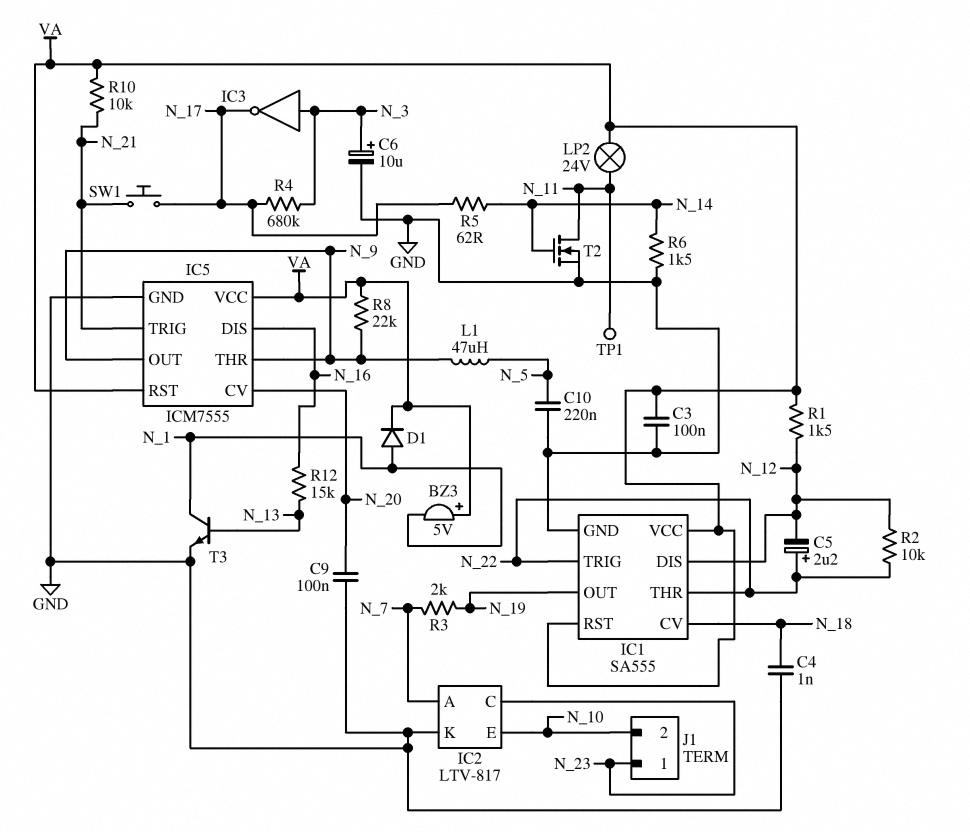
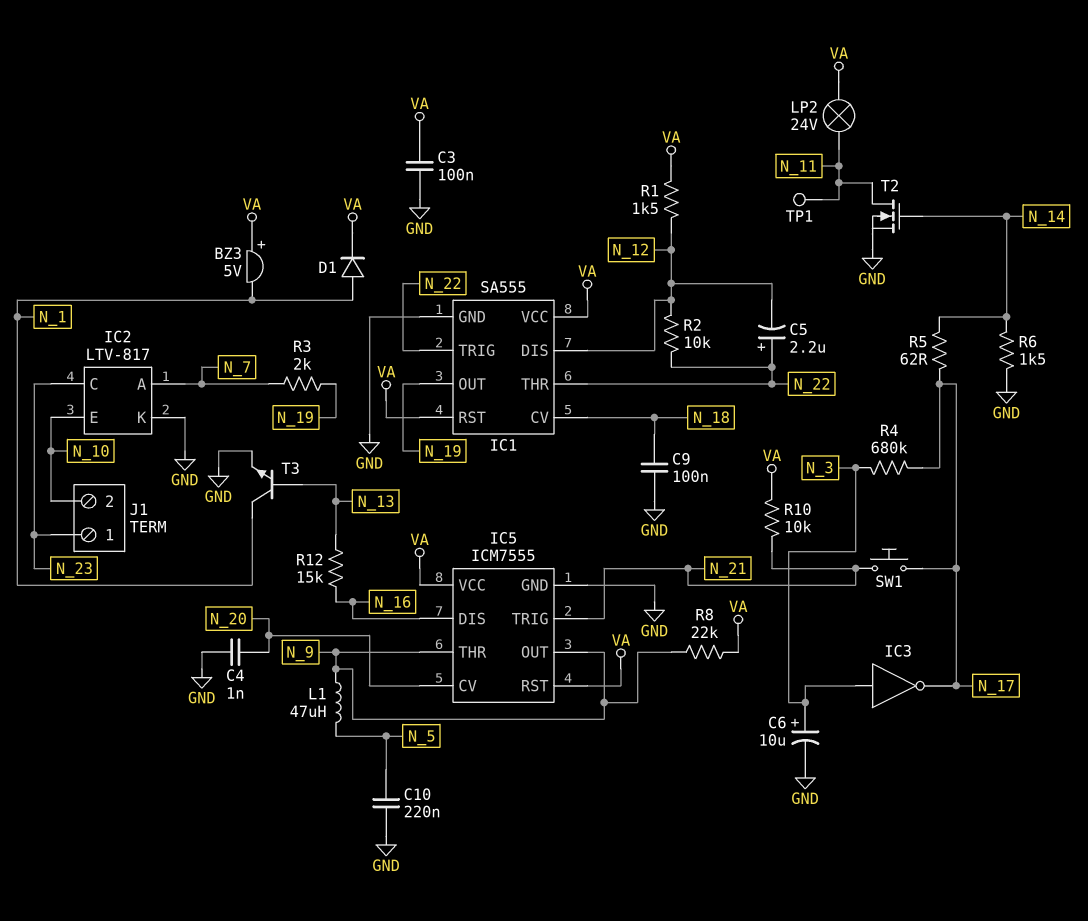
C4: 1nF (GND, N_18) -> 1nF (GND, N_20)
C9: 100nF (GND, N_20) -> 100nF (GND, N_18)

